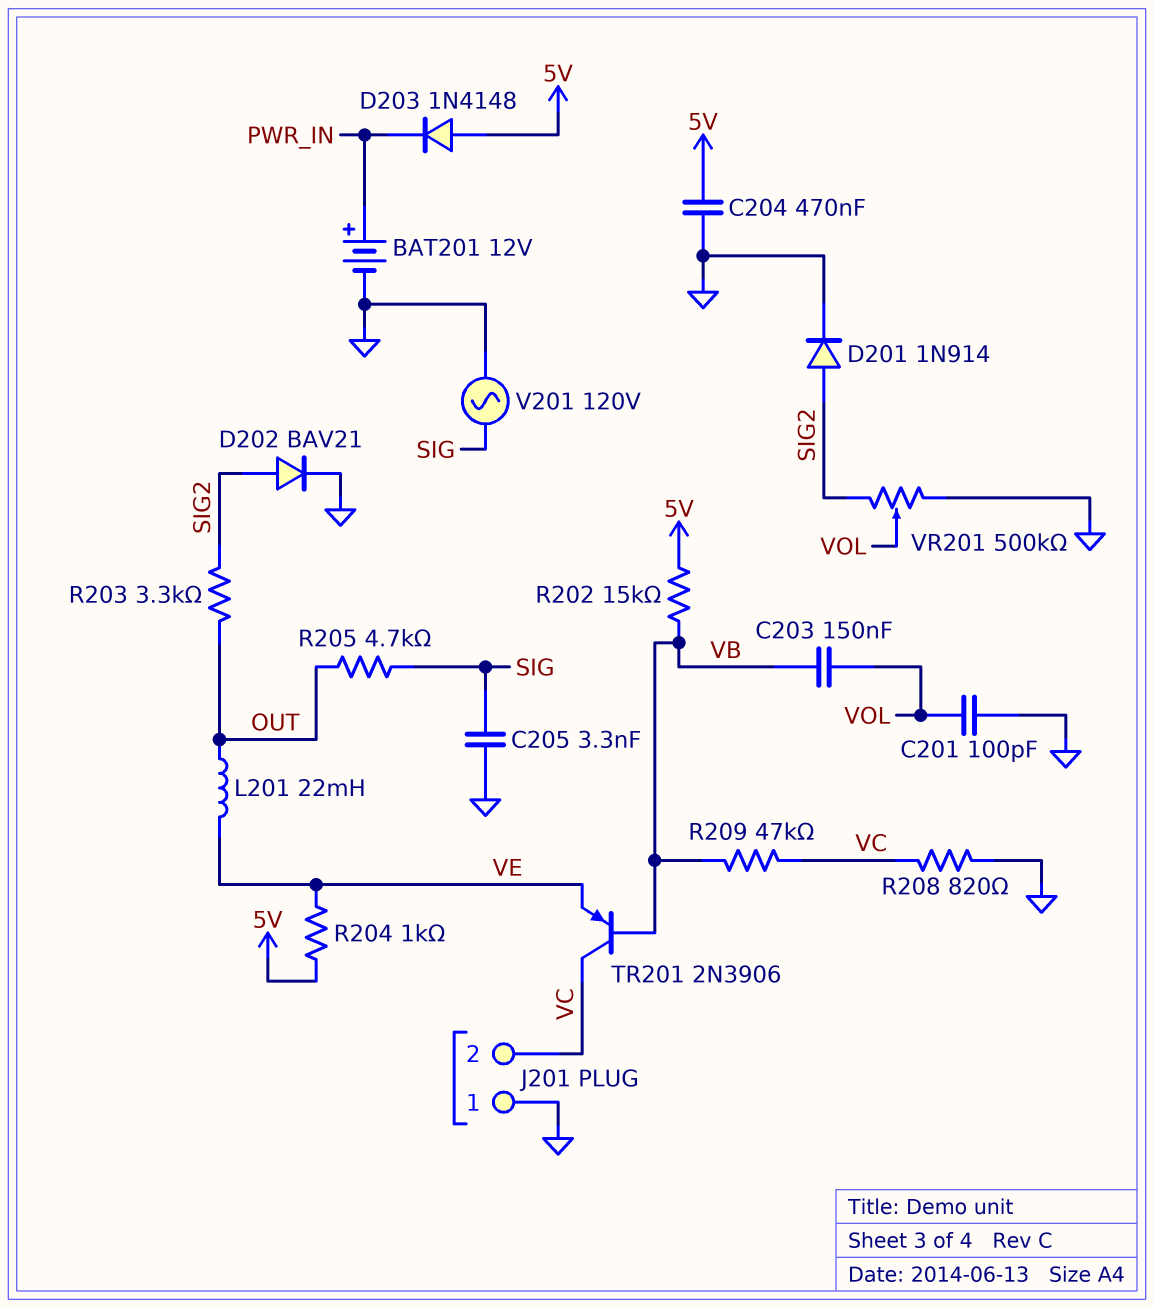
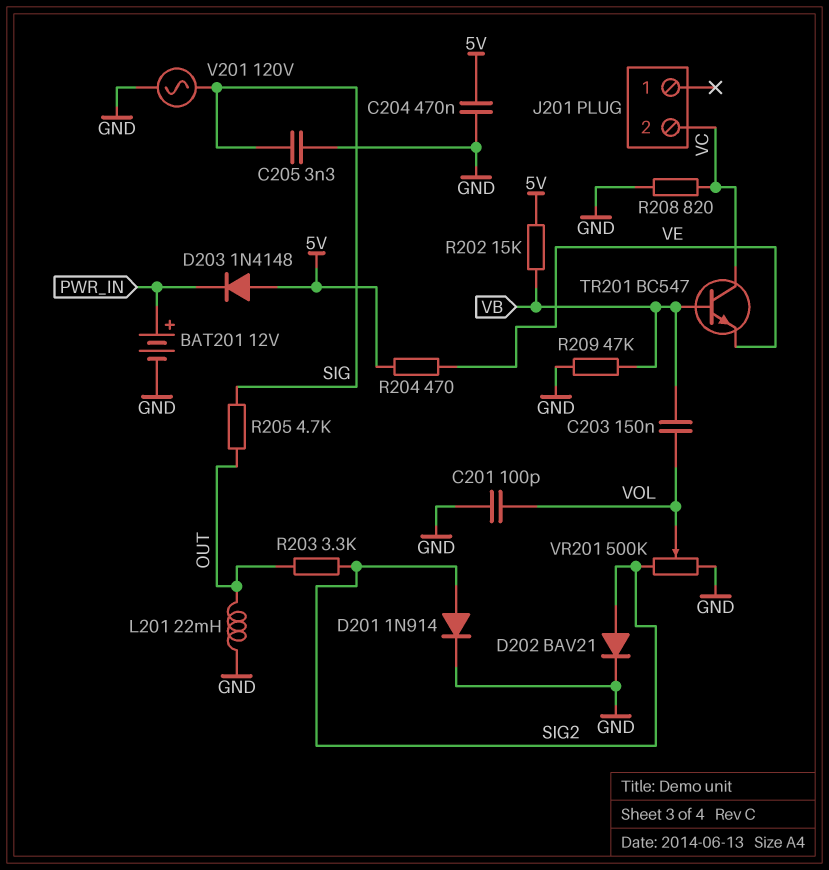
J201 pin 1: GND -> none
L201: 22mH (OUT, VE) -> 22mH (GND, OUT)
R204: 1k (5V, VE) -> 470 (5V, VE)
R209: 47k (VB, VC) -> 47k (GND, VB)
TR201: PNP 2N3906 (B VB, C VC, E VE) -> NPN BC547 (B VB, C VC, E VE)

